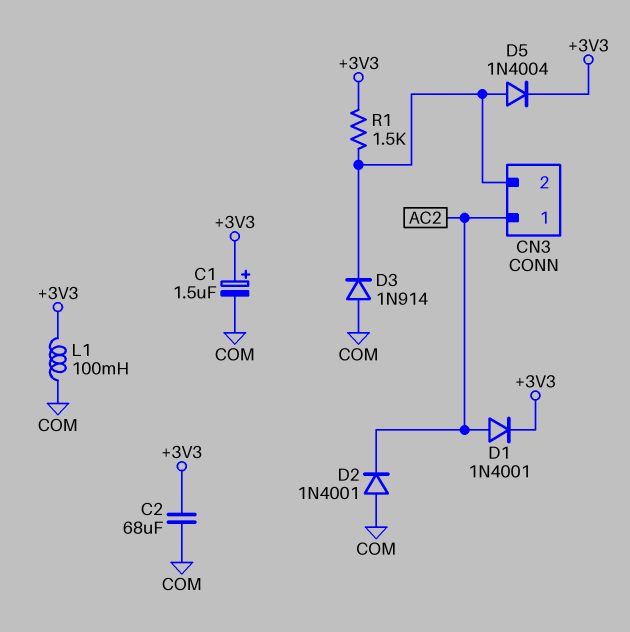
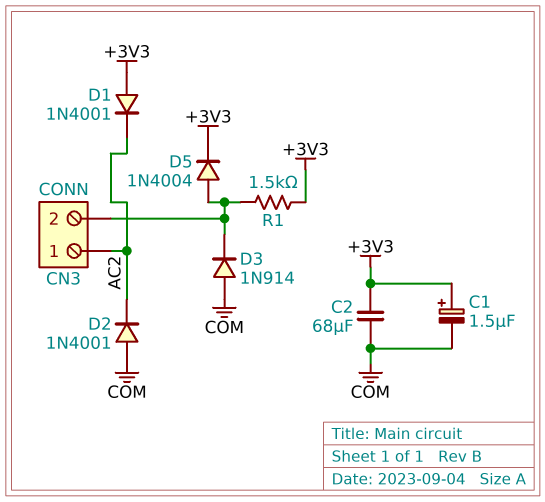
D1: diode 1N4001 (A AC2, K +3V3) -> diode 1N4001 (A +3V3, K AC2)
L1: 100mH (+3V3, COM) -> none

